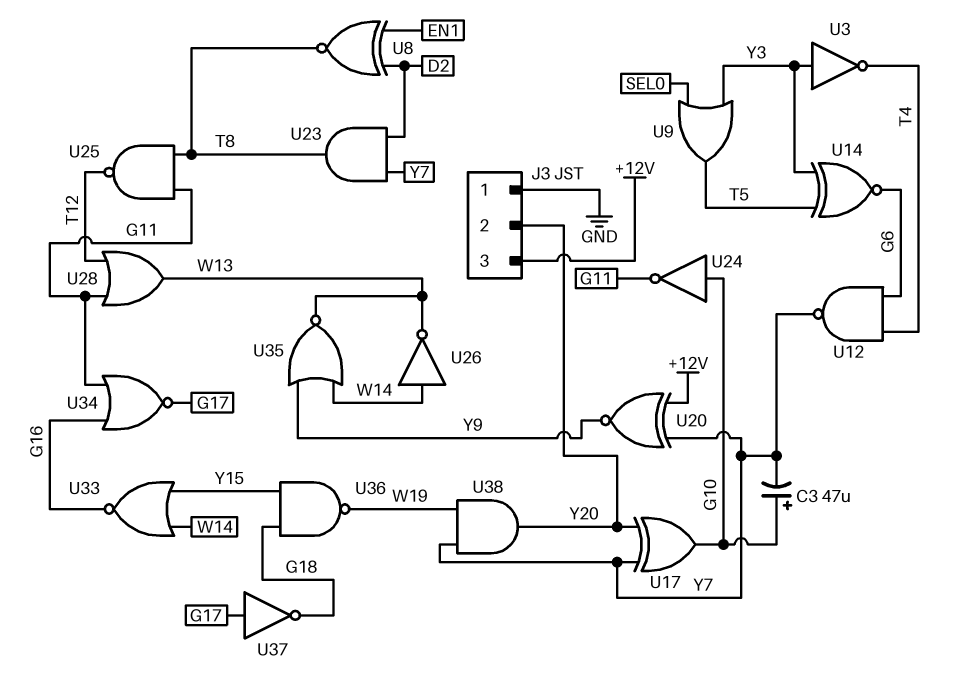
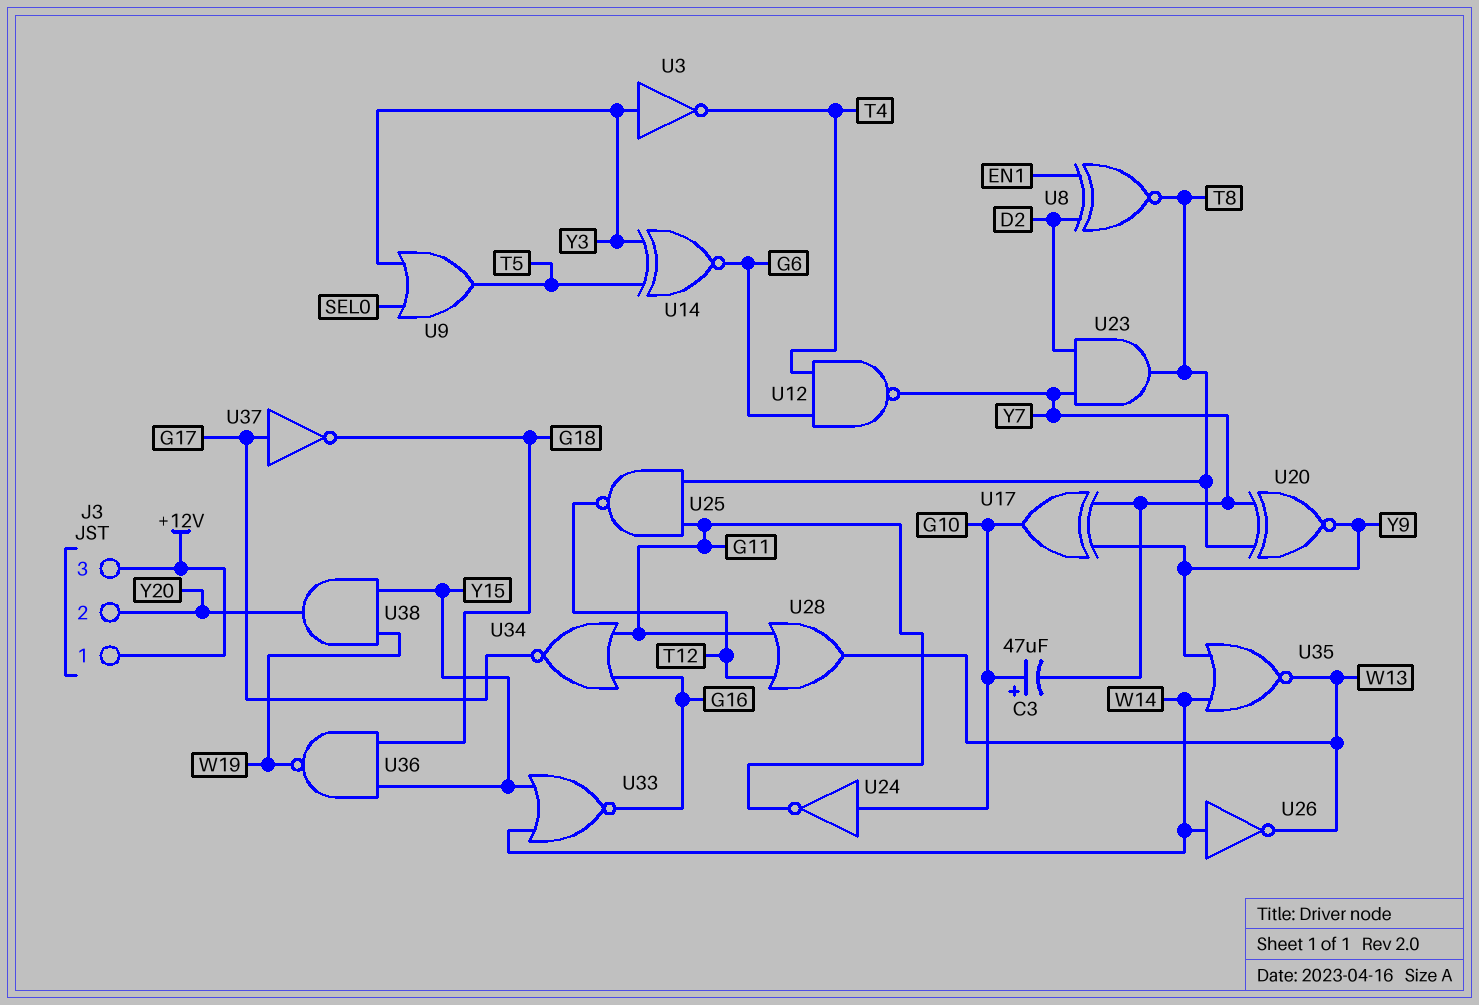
J3 pin 1: GND -> +12V
U17: XOR (in Y7, in Y20, out G10) -> XOR (in Y7, in Y9, out G10)
U20: XNOR (in +12V, in Y7, out Y9) -> XNOR (in T8, in Y7, out Y9)
U38: AND (in W19, in Y7, out Y20) -> AND (in W19, in Y15, out Y20)

